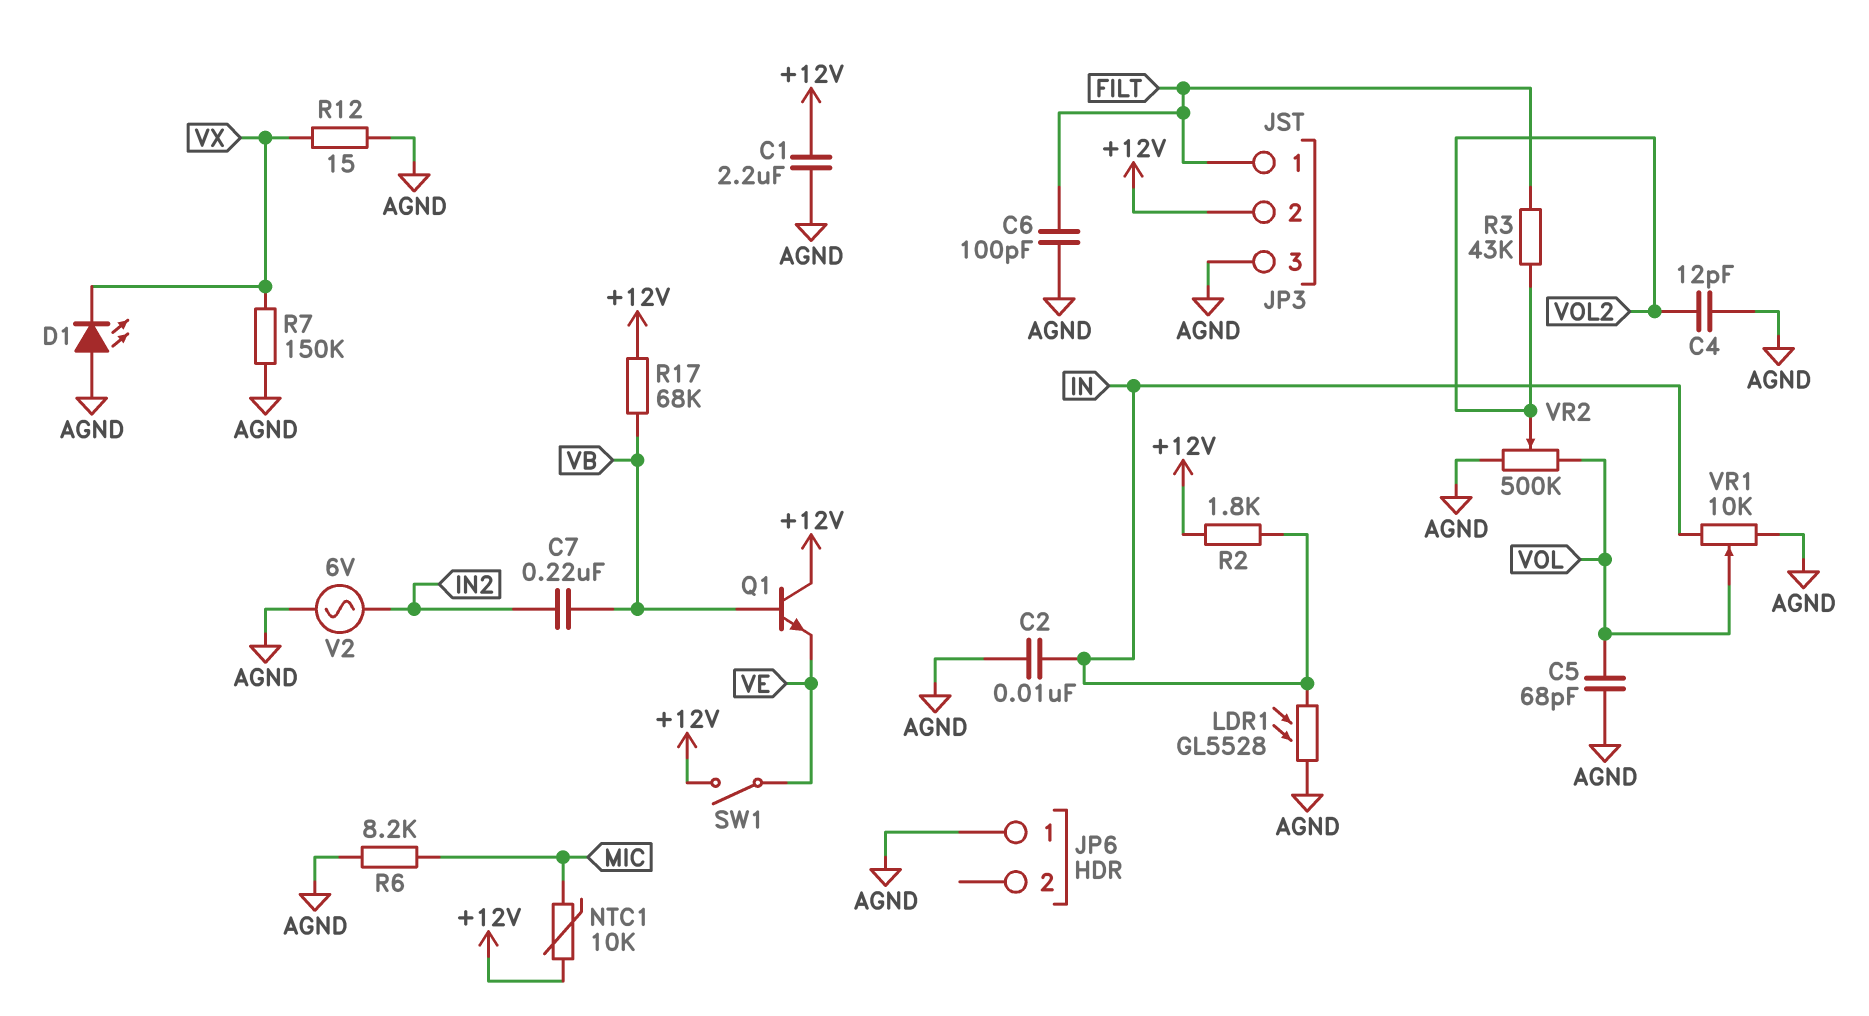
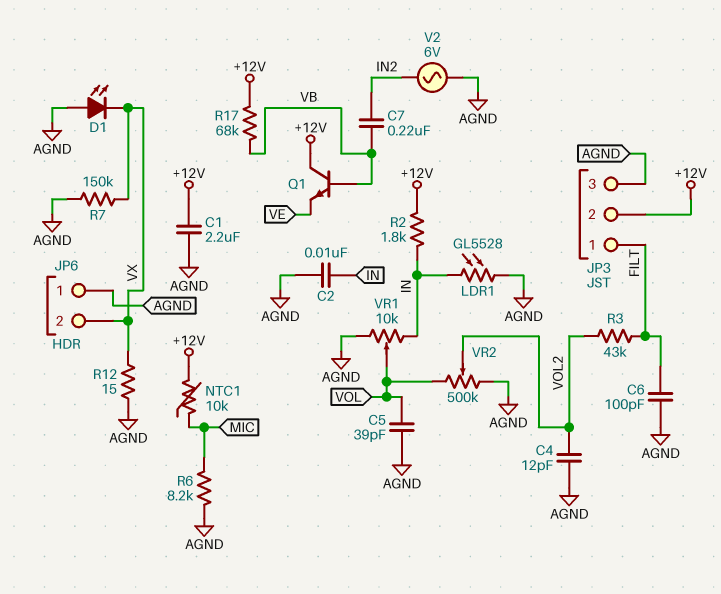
C5: 68pF (AGND, VOL) -> 39pF (AGND, VOL)
JP6 pin 2: none -> VX
SW1: switch (+12V, VE) -> none

